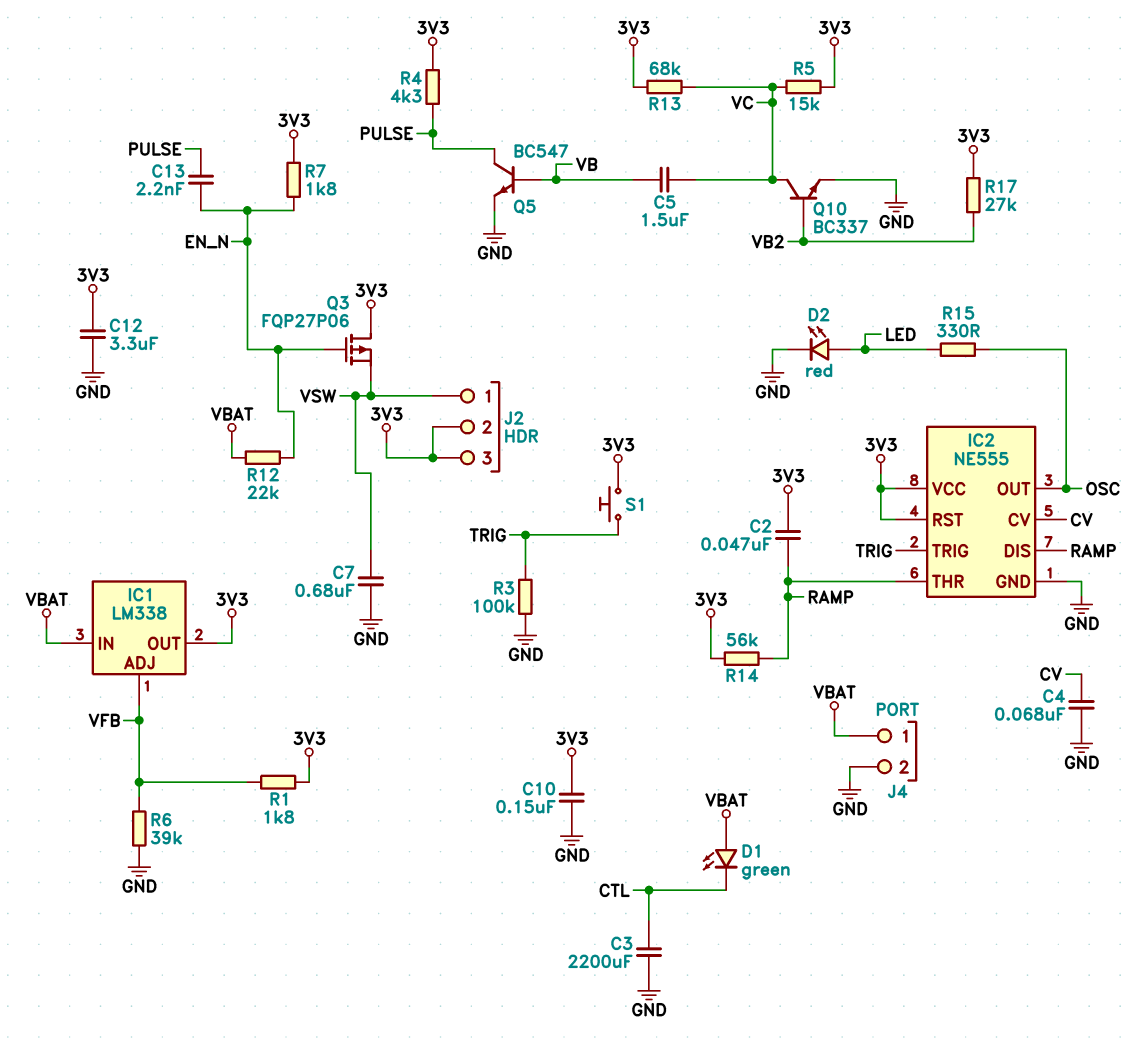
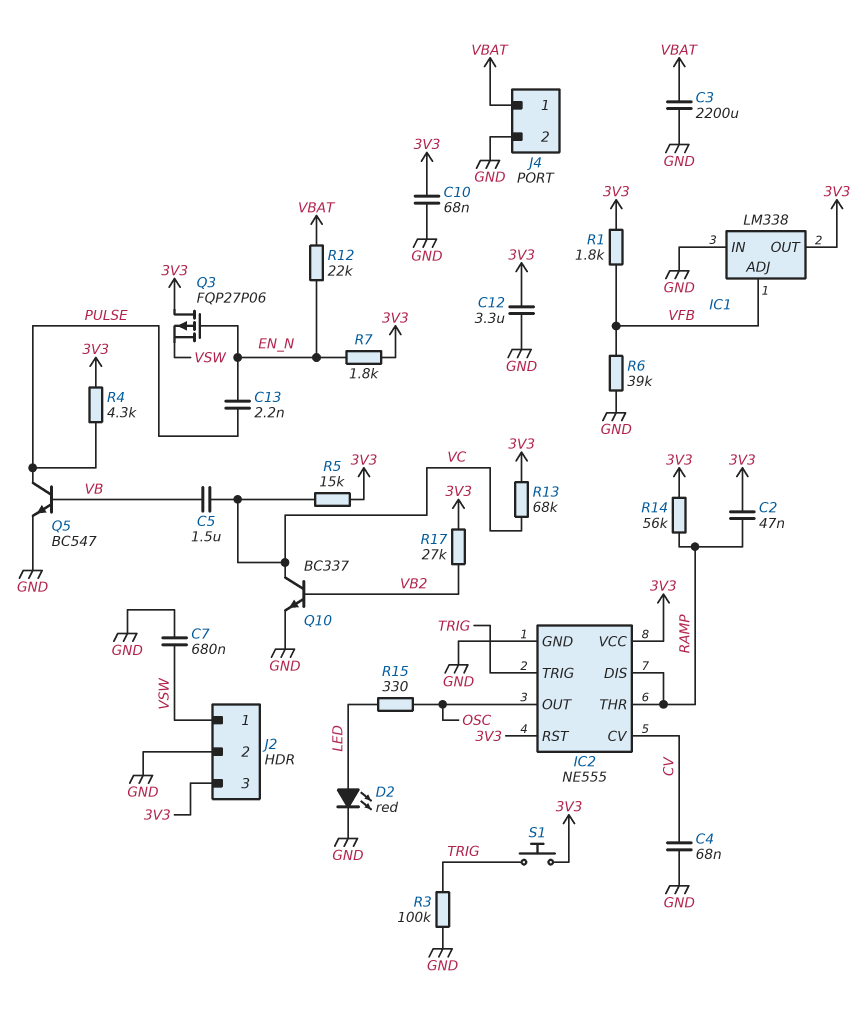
C3: 2200uF (CTL, GND) -> 2200uF (GND, VBAT)
C10: 150nF (3V3, GND) -> 68nF (3V3, GND)
D1: LED green (A VBAT, K CTL) -> none
IC1 pin IN: VBAT -> GND
J2 pin 2: 3V3 -> GND

